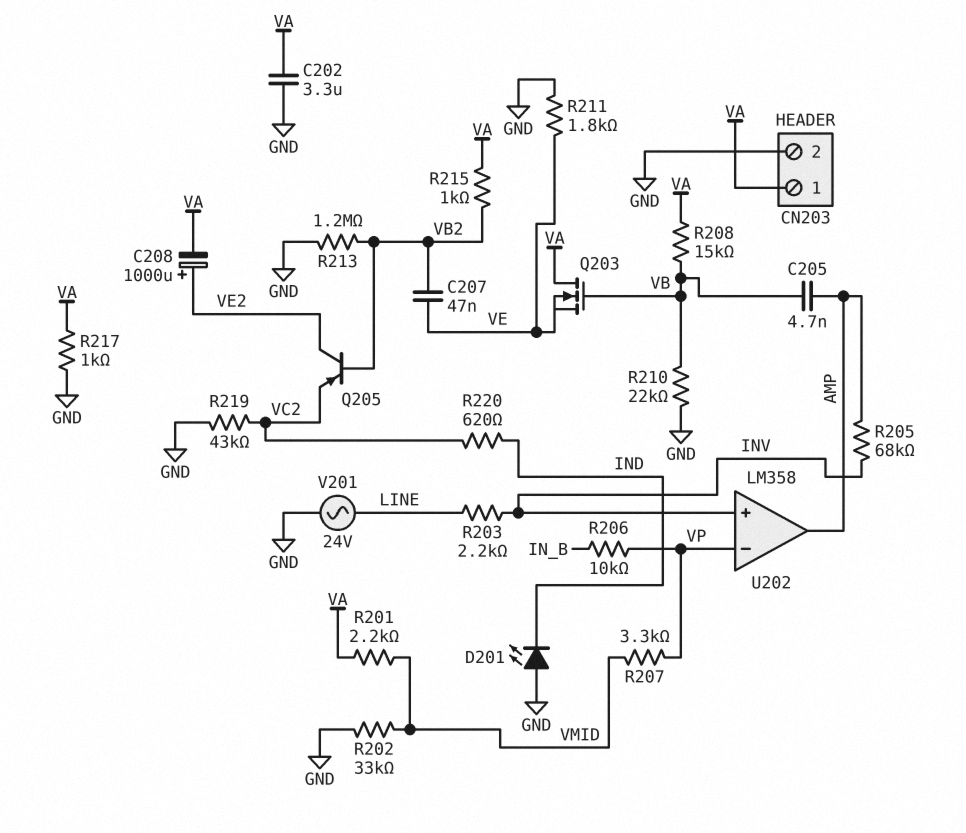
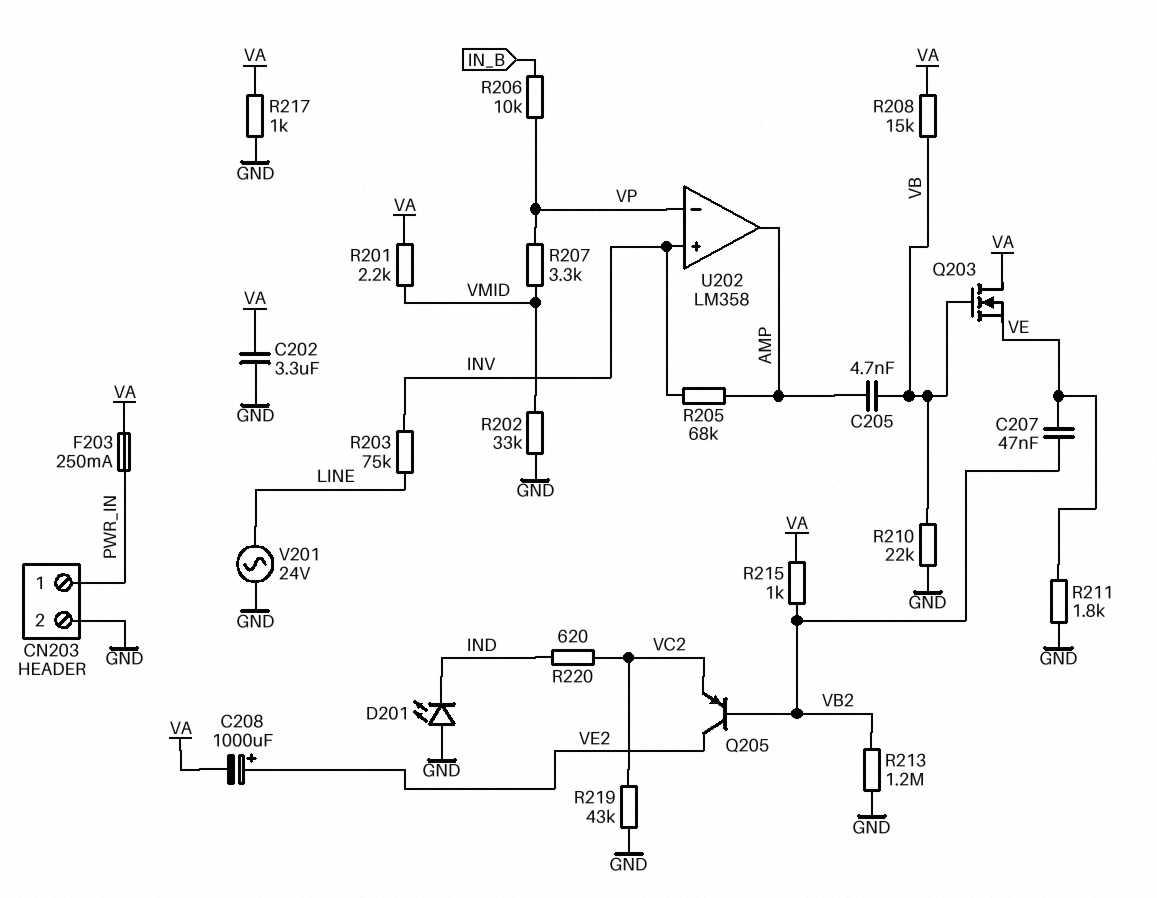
CN203 pin 1: VA -> PWR_IN
F203: none -> 250mA (PWR_IN, VA)
R203: 2.2k (INV, LINE) -> 75k (INV, LINE)

